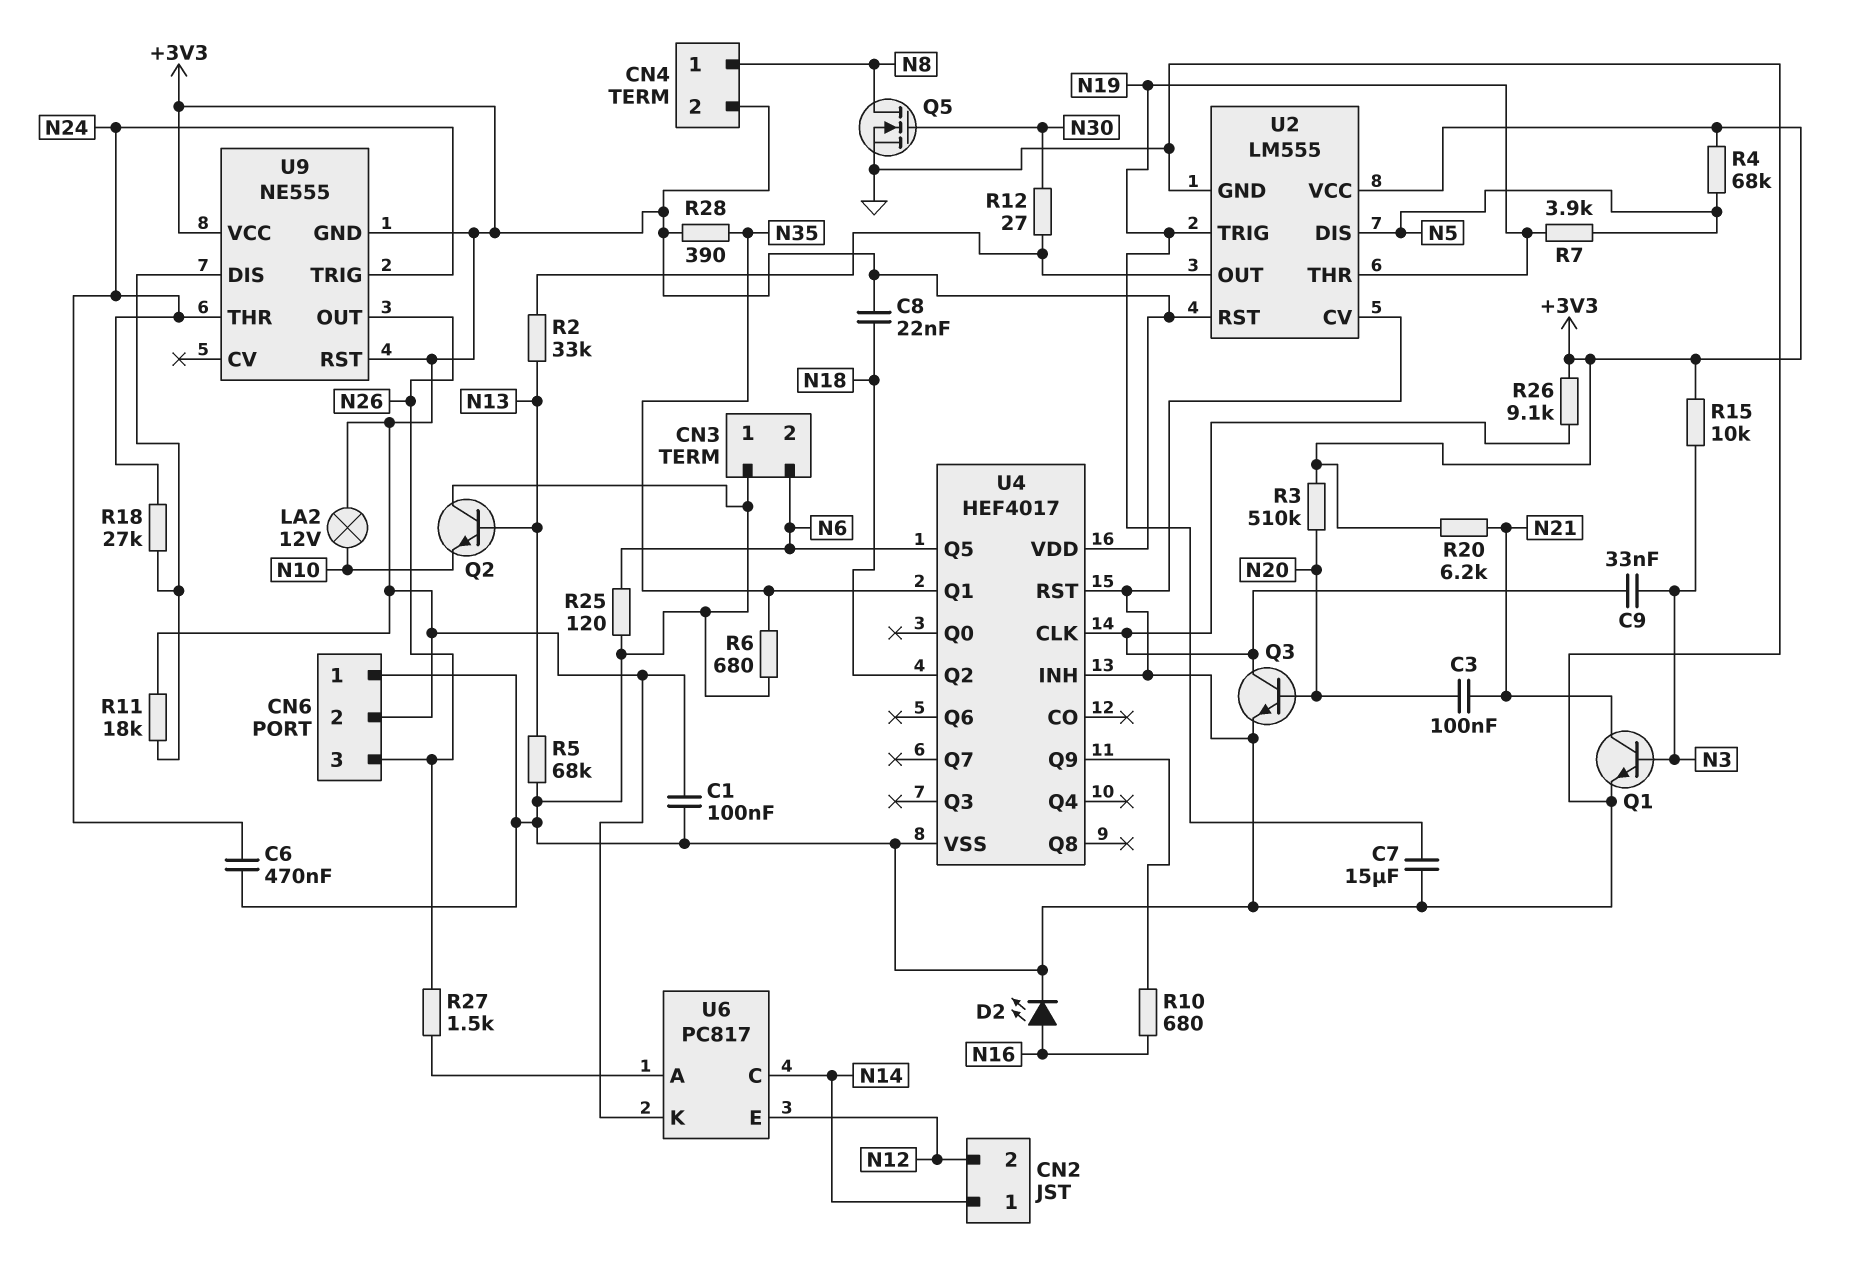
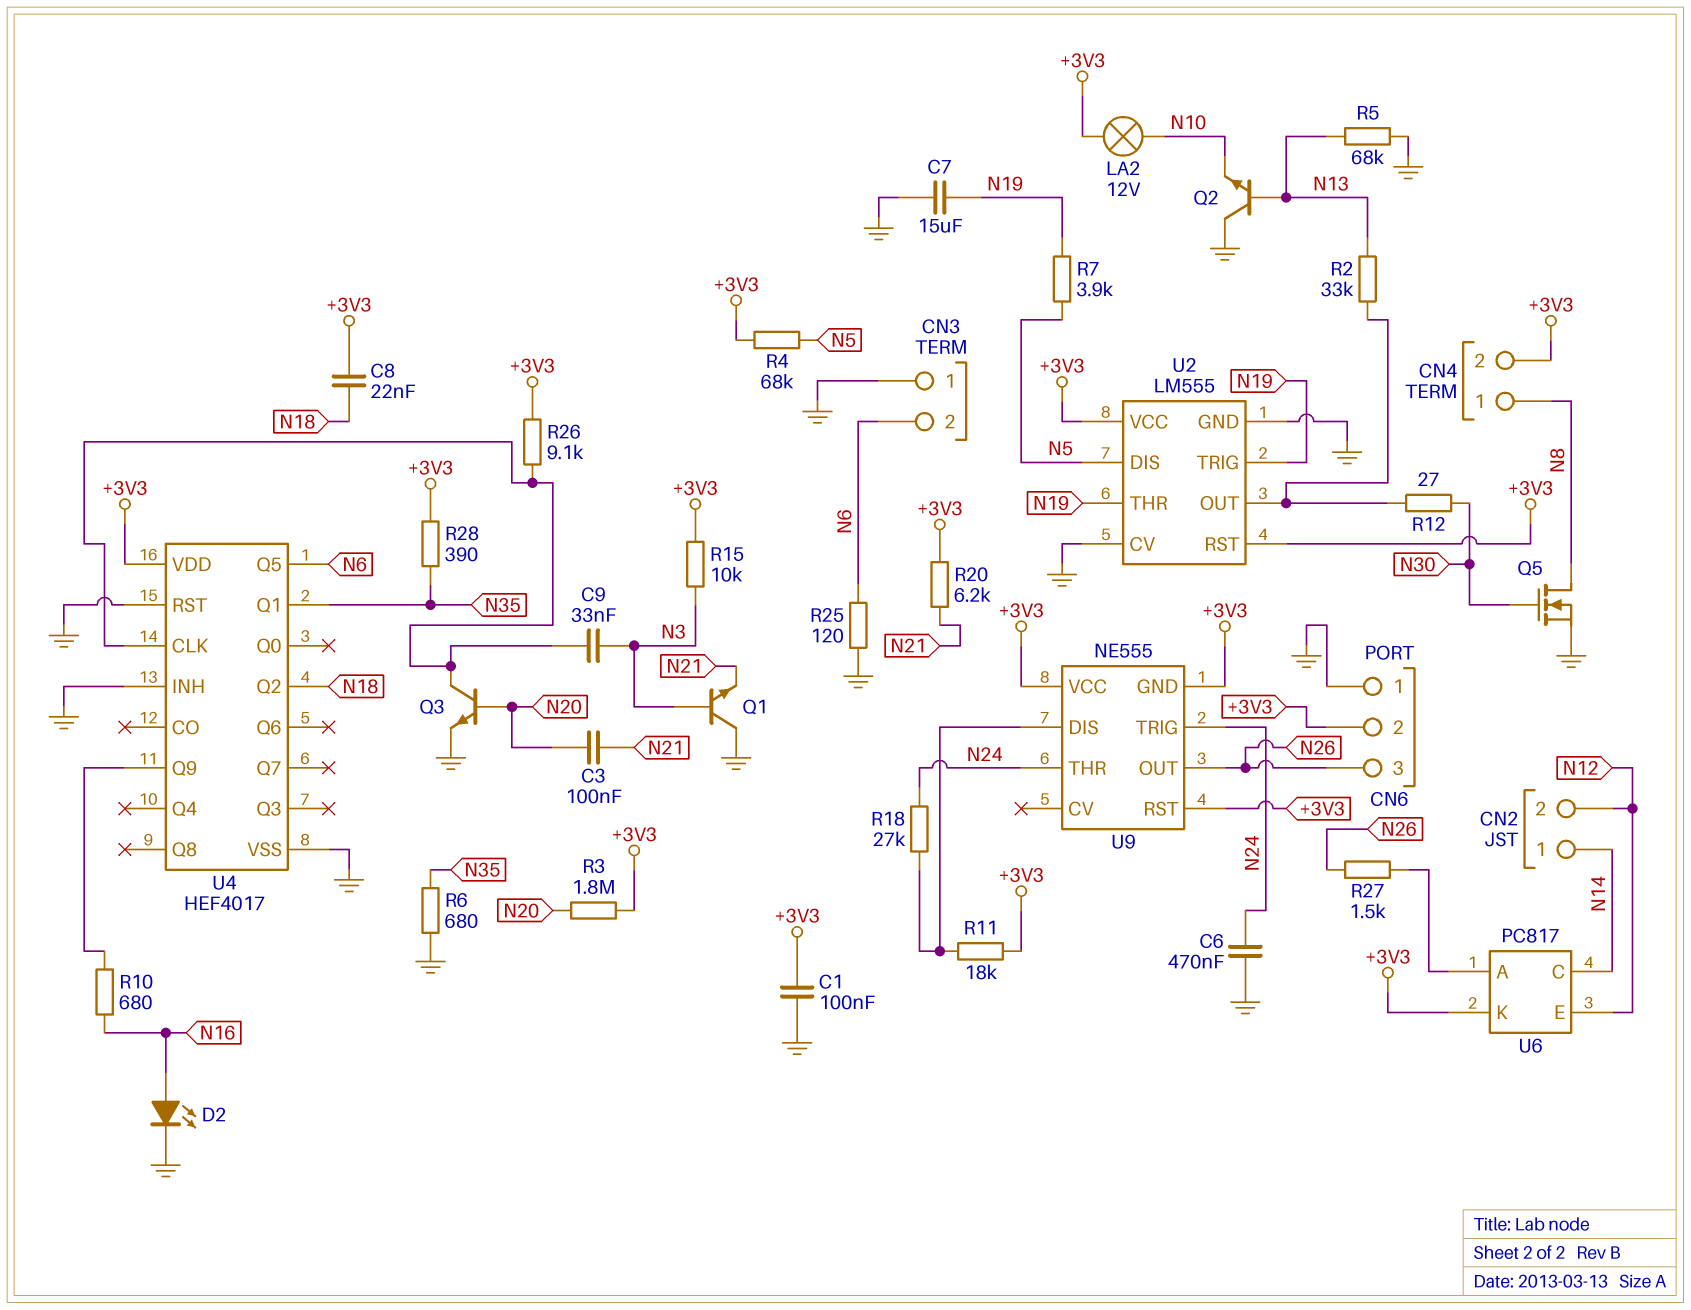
Q1: NPN (B N3, C N21, E GND) -> NPN (B N3, C GND, E N21)
R3: 510k (+3V3, N20) -> 1.8M (+3V3, N20)

